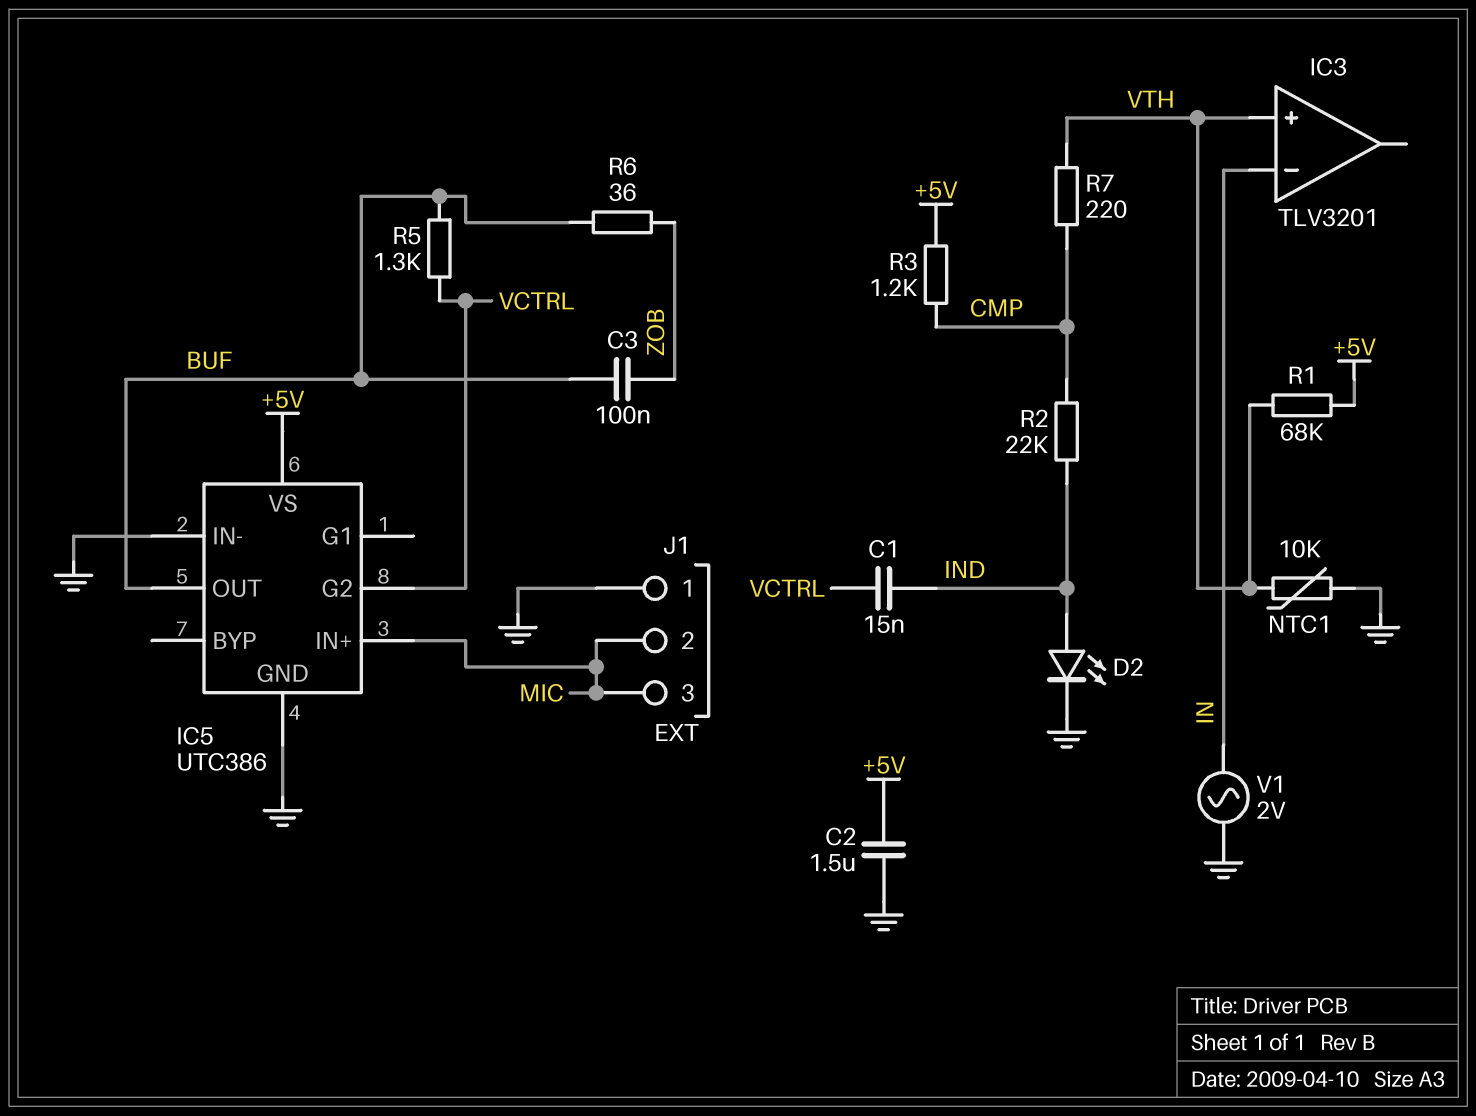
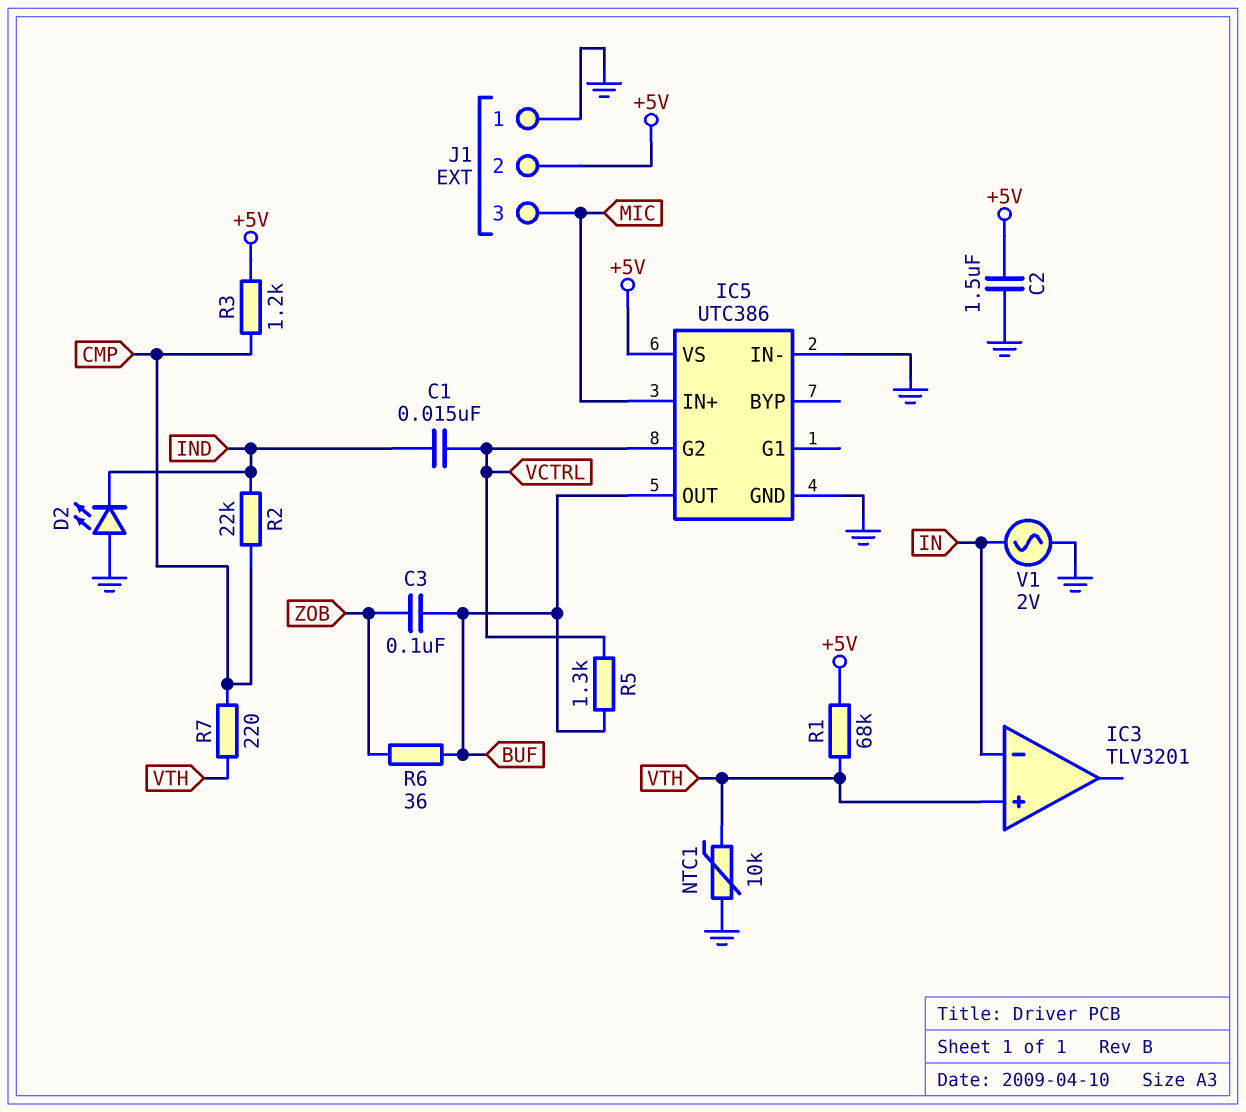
D2: LED (A IND, K GND) -> LED (A GND, K IND)
J1 pin 2: MIC -> +5V

